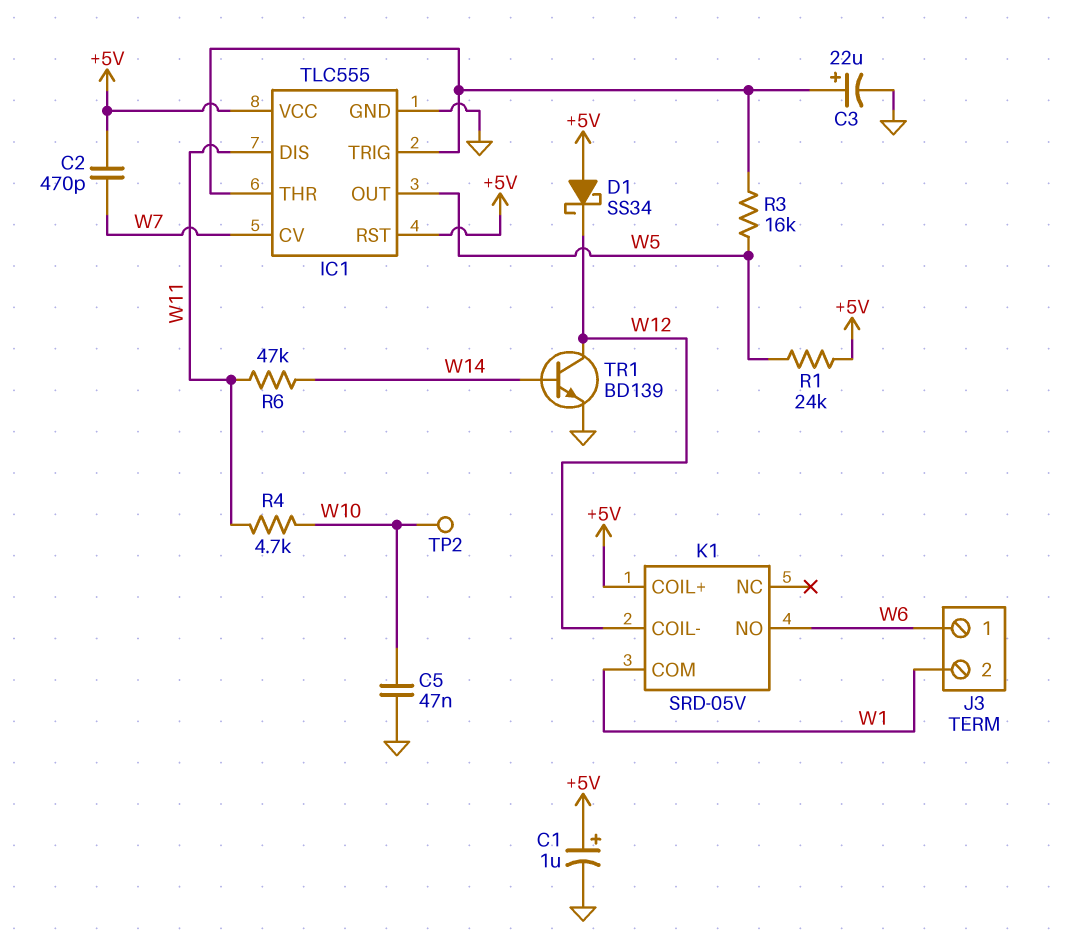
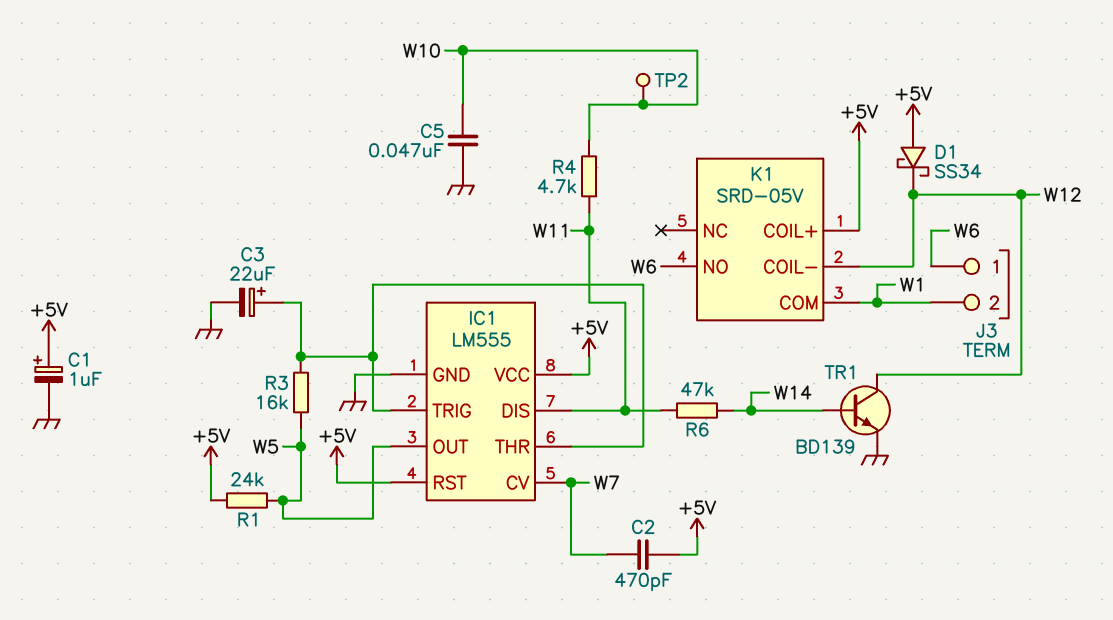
IC1: TLC555 -> LM555

